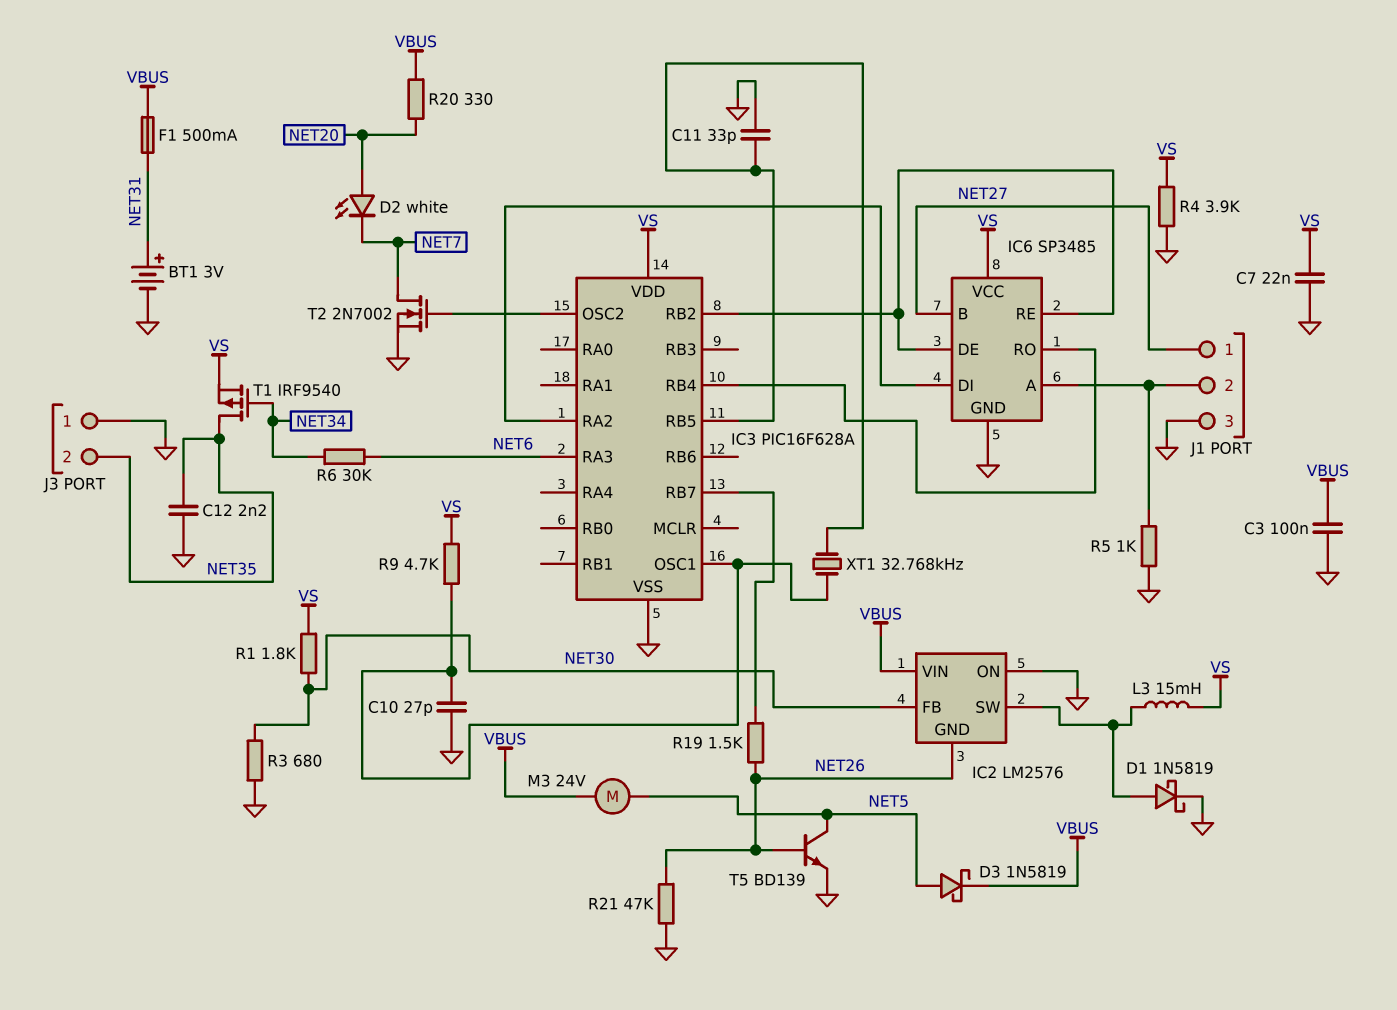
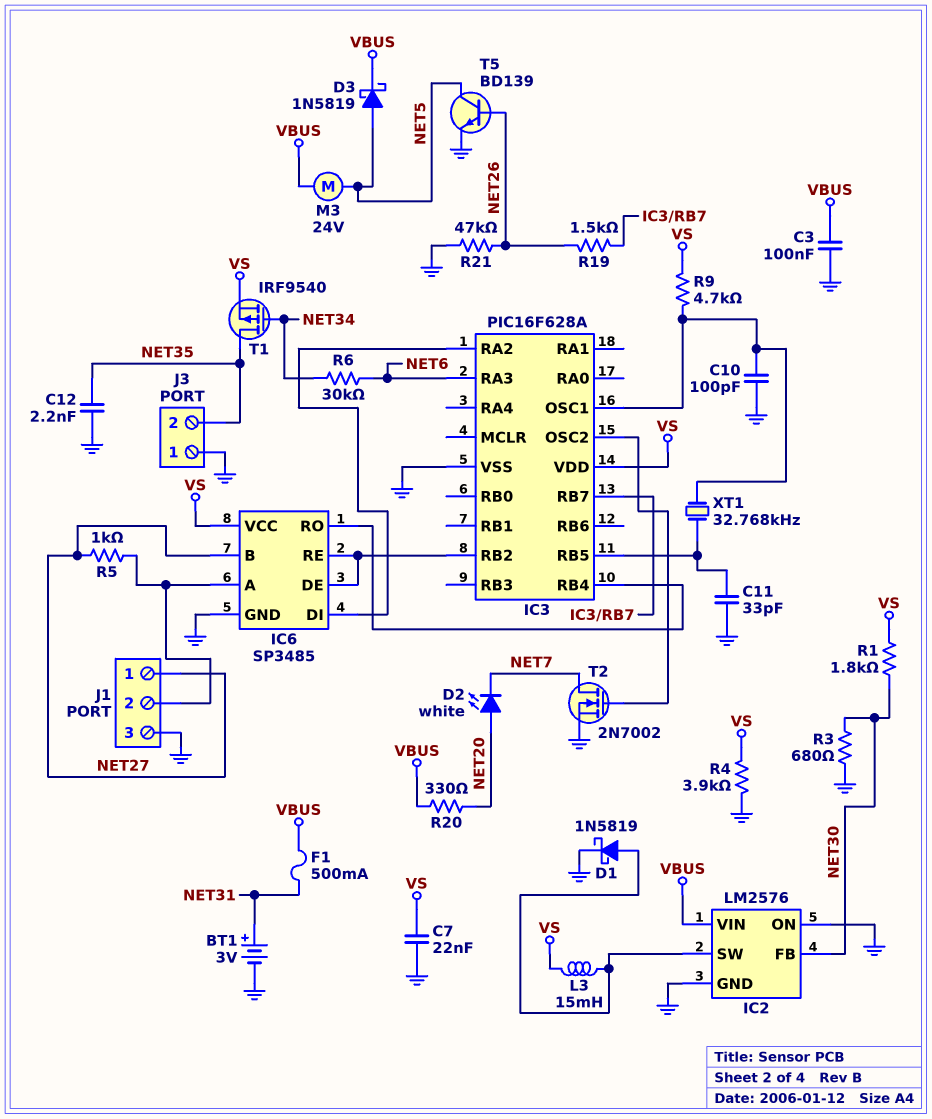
C10: 27pF (GND, IC3/OSC1) -> 100pF (GND, IC3/OSC1)
IC2 pin GND: NET26 -> GND
R5: 1k (GND, IC6/A) -> 1k (IC6/A, NET27)

